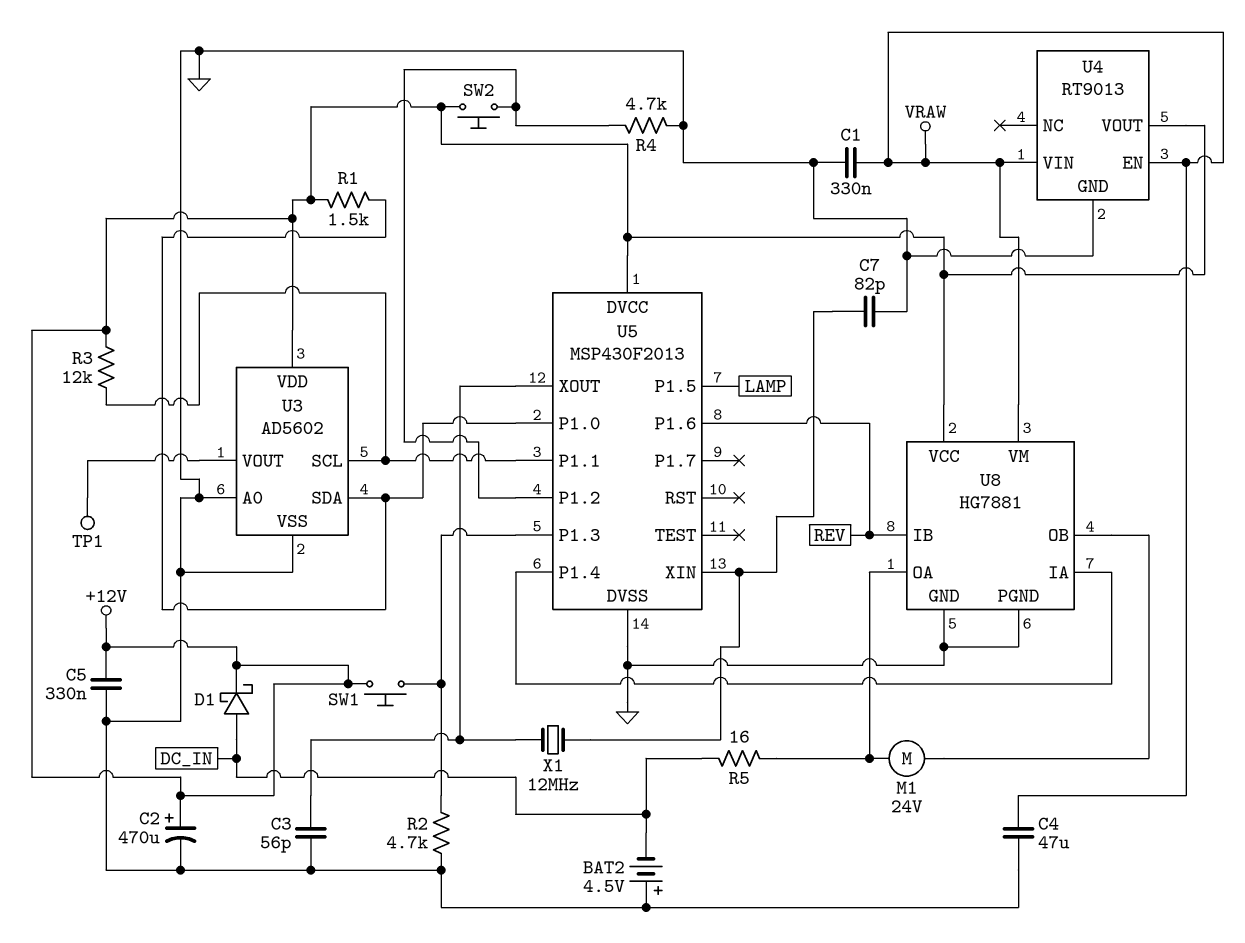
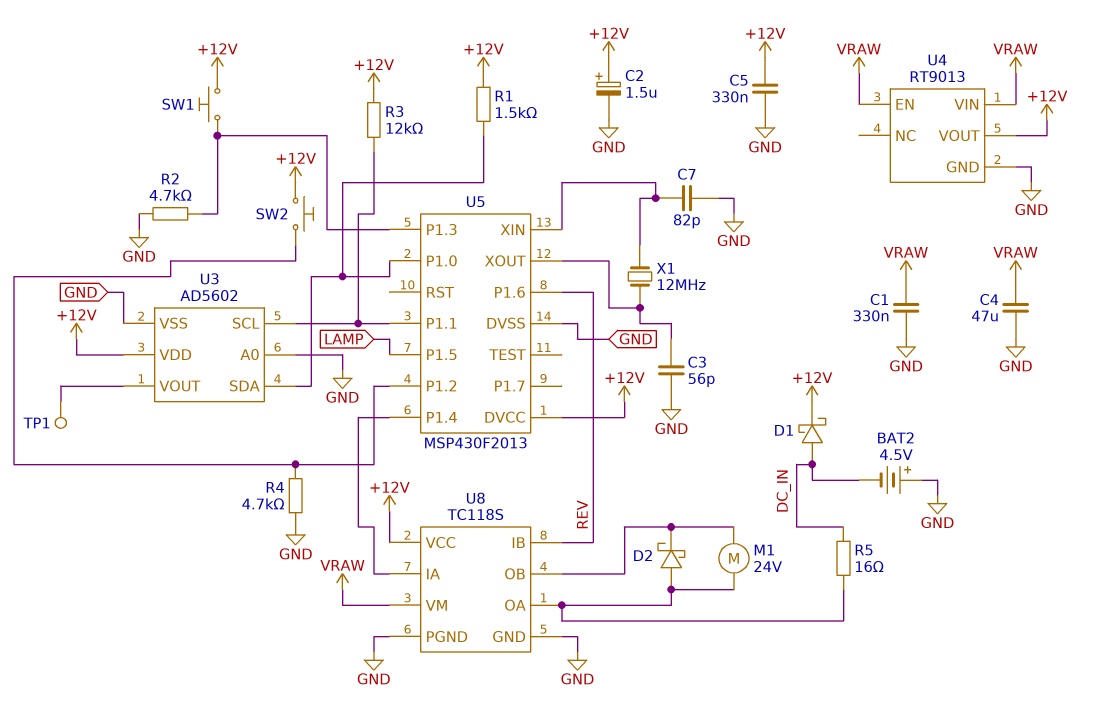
C2: 470uF (plus +12V, minus GND) -> 1.5uF (plus +12V, minus GND)
D2: none -> schottky (A U8/OA, K U8/OB)
U8: HG7881 -> TC118S

